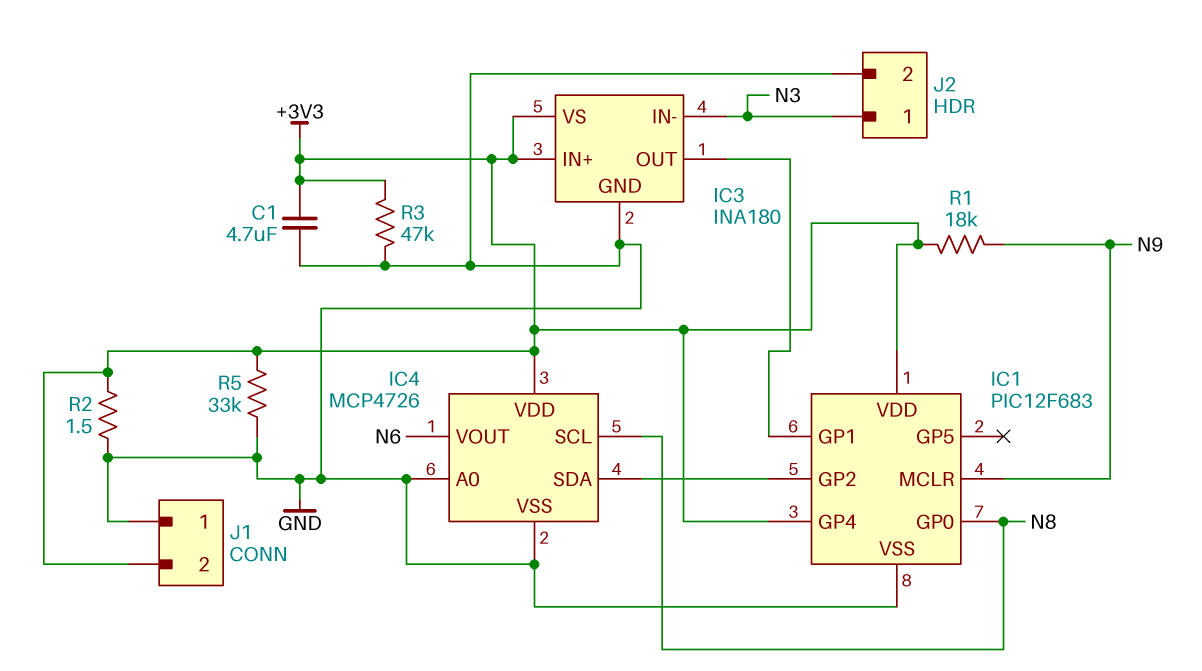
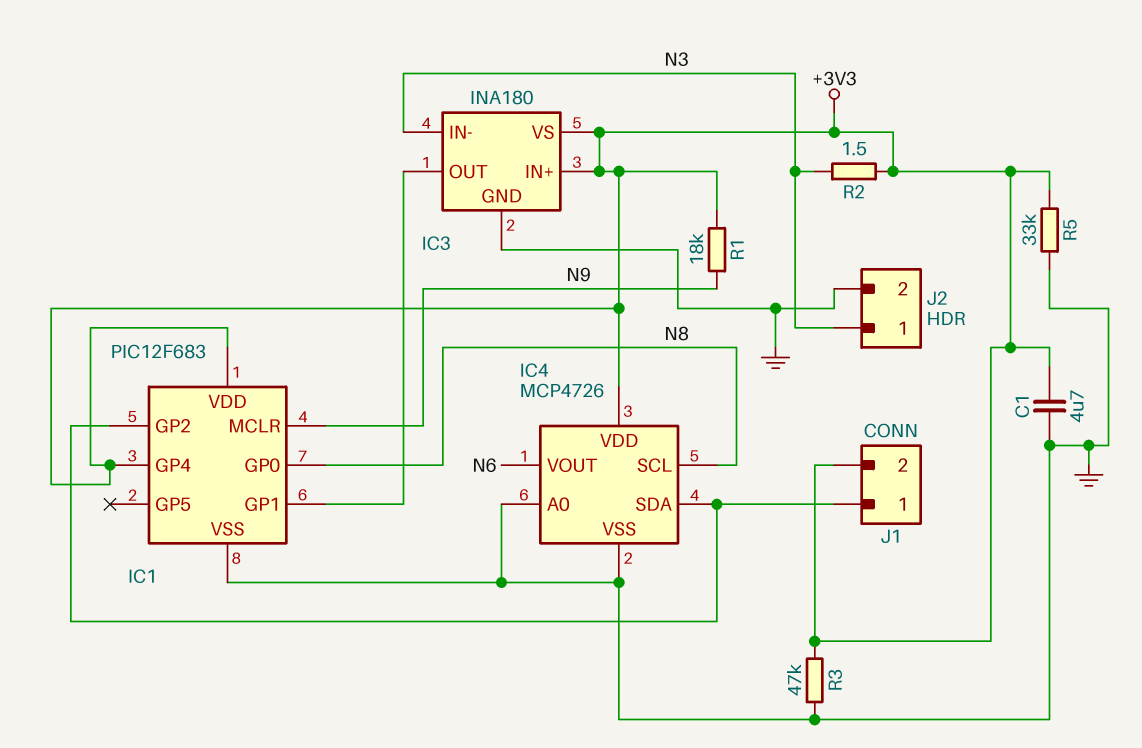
J1 pin 1: GND -> IC1/GP2
R2: 1.5 (+3V3, GND) -> 1.5 (+3V3, N3)

